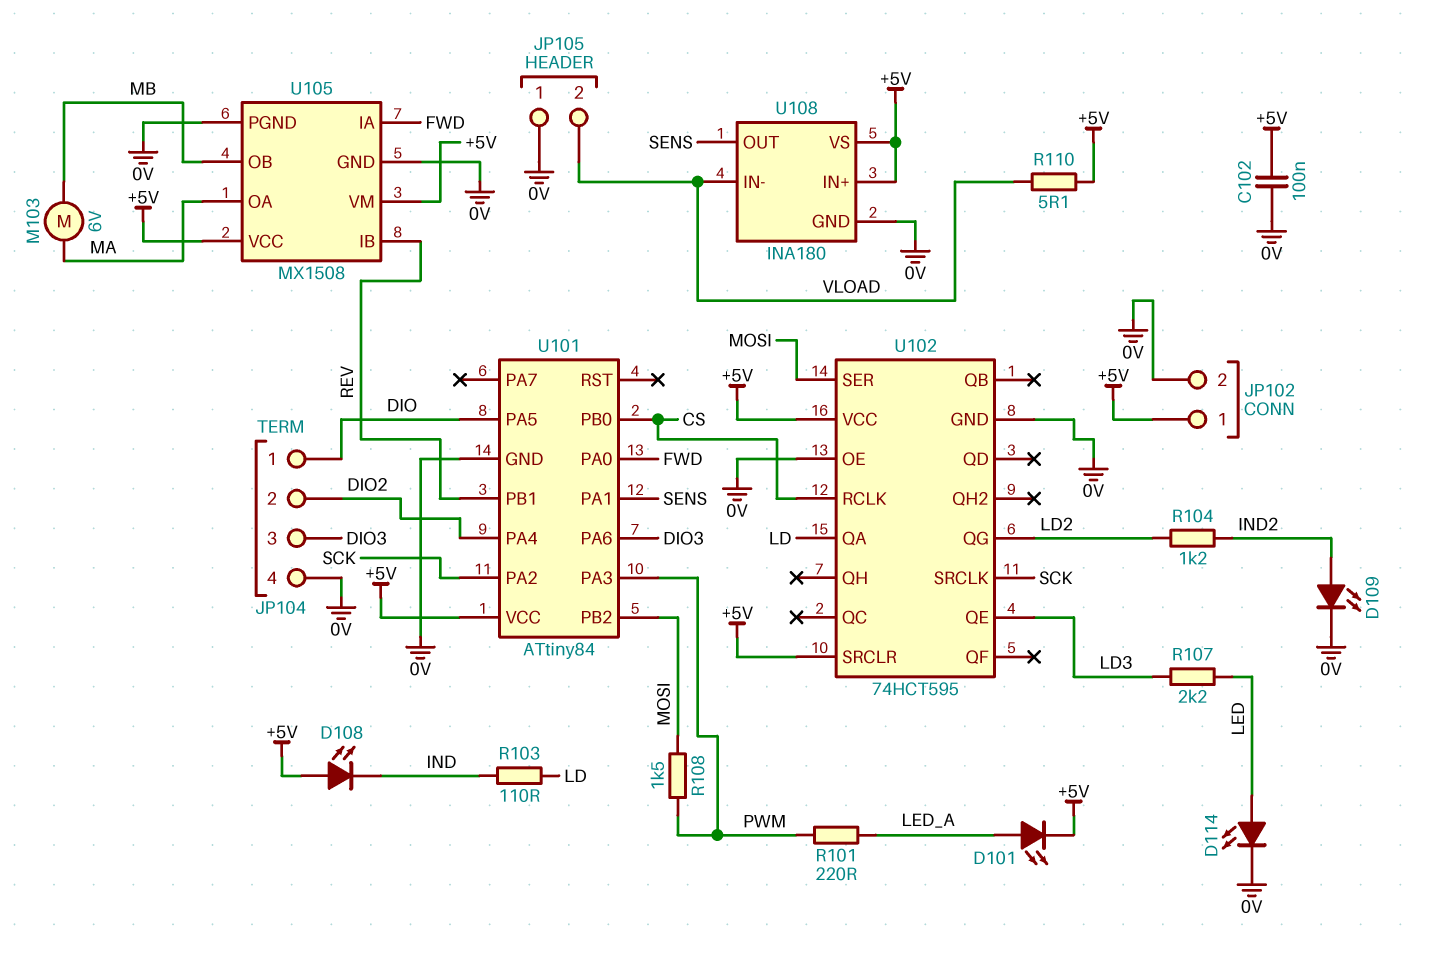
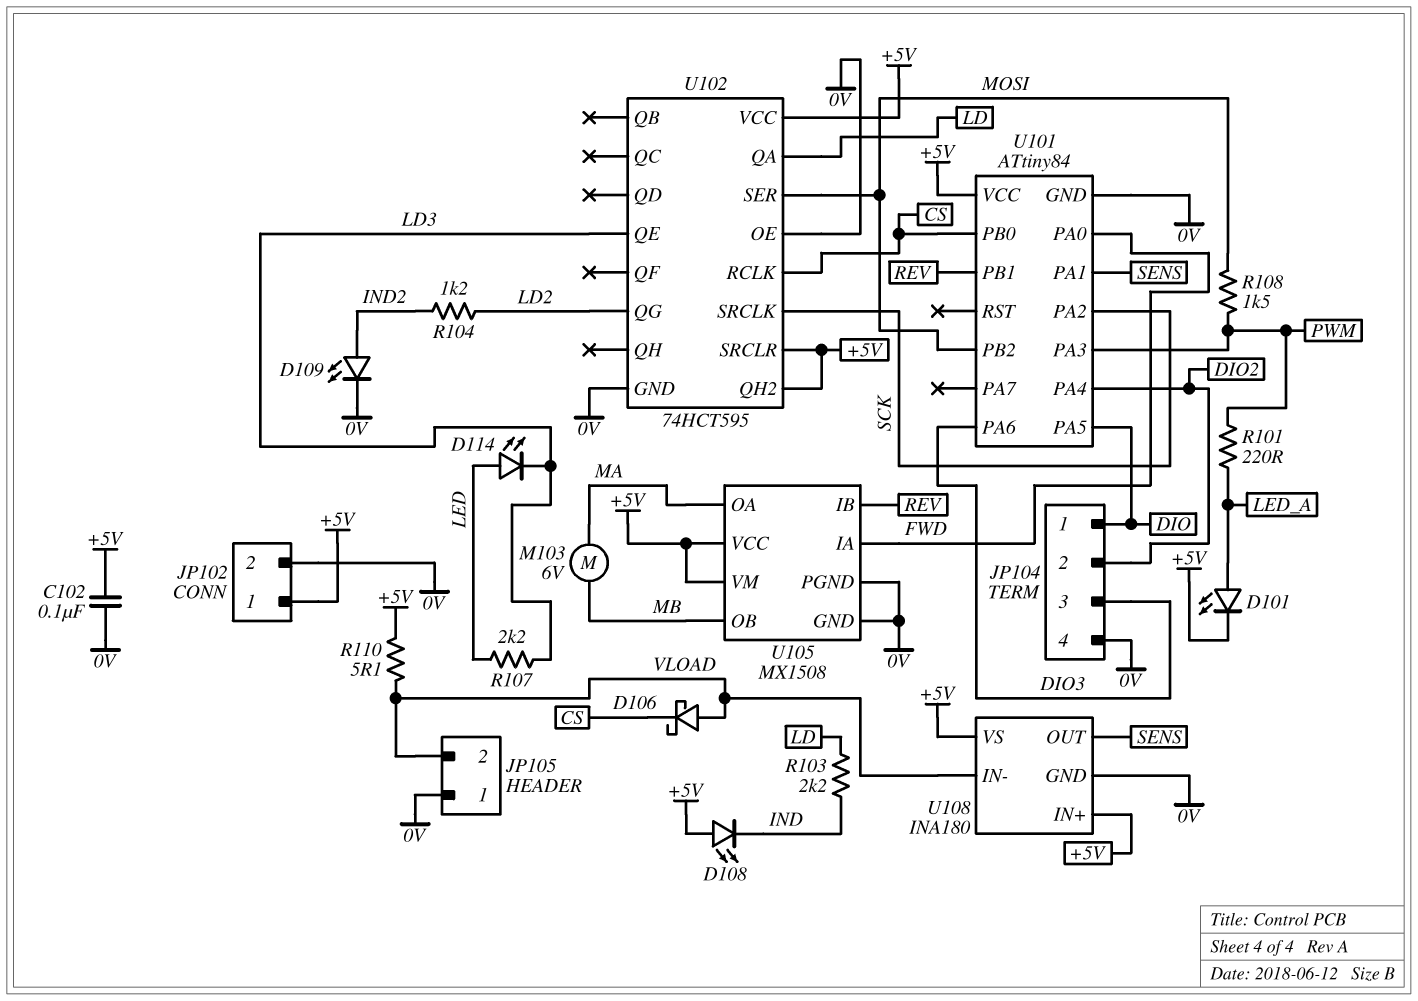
D106: none -> schottky (A VLOAD, K CS)
D114: LED (A LED, K 0V) -> LED (A LED, K LD3)
R103: 110 (IND, LD) -> 2.2k (IND, LD)
U102 pin QH2: none -> +5V

